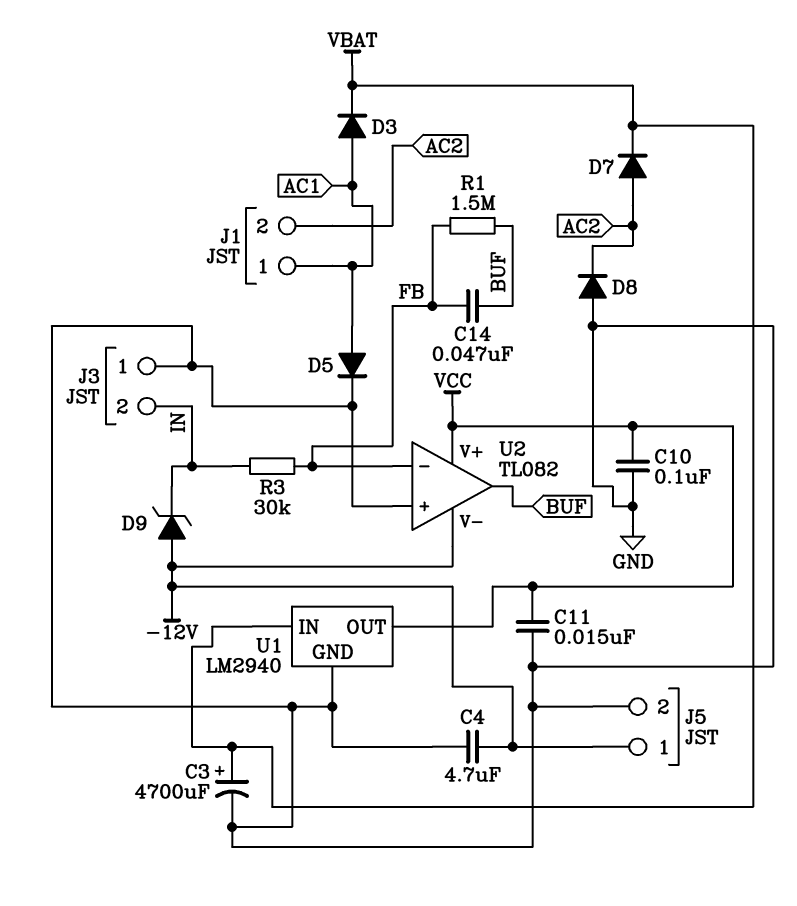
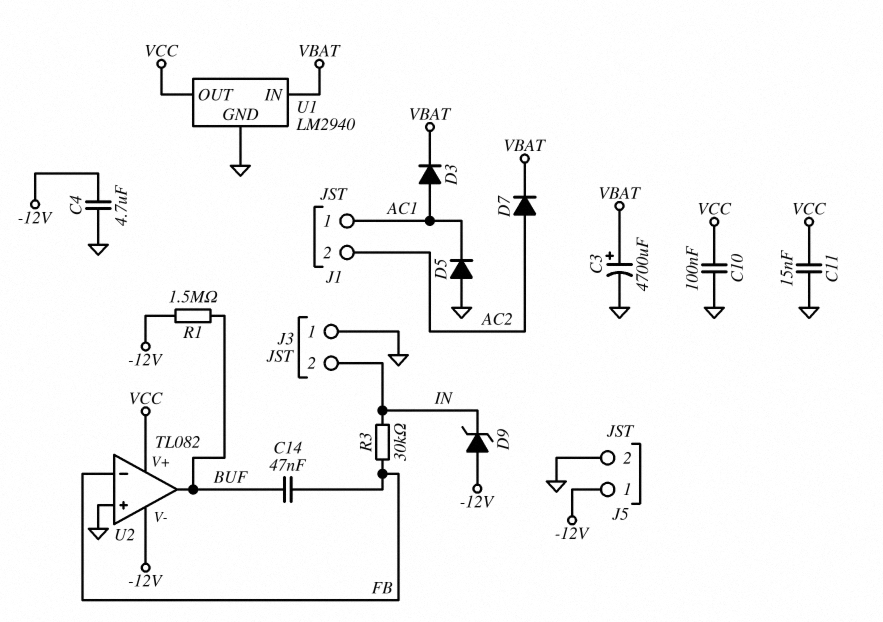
D5: diode (A AC1, K GND) -> diode (A GND, K AC1)
D8: diode (A GND, K AC2) -> none
R1: 1.5M (BUF, FB) -> 1.5M (-12V, BUF)

